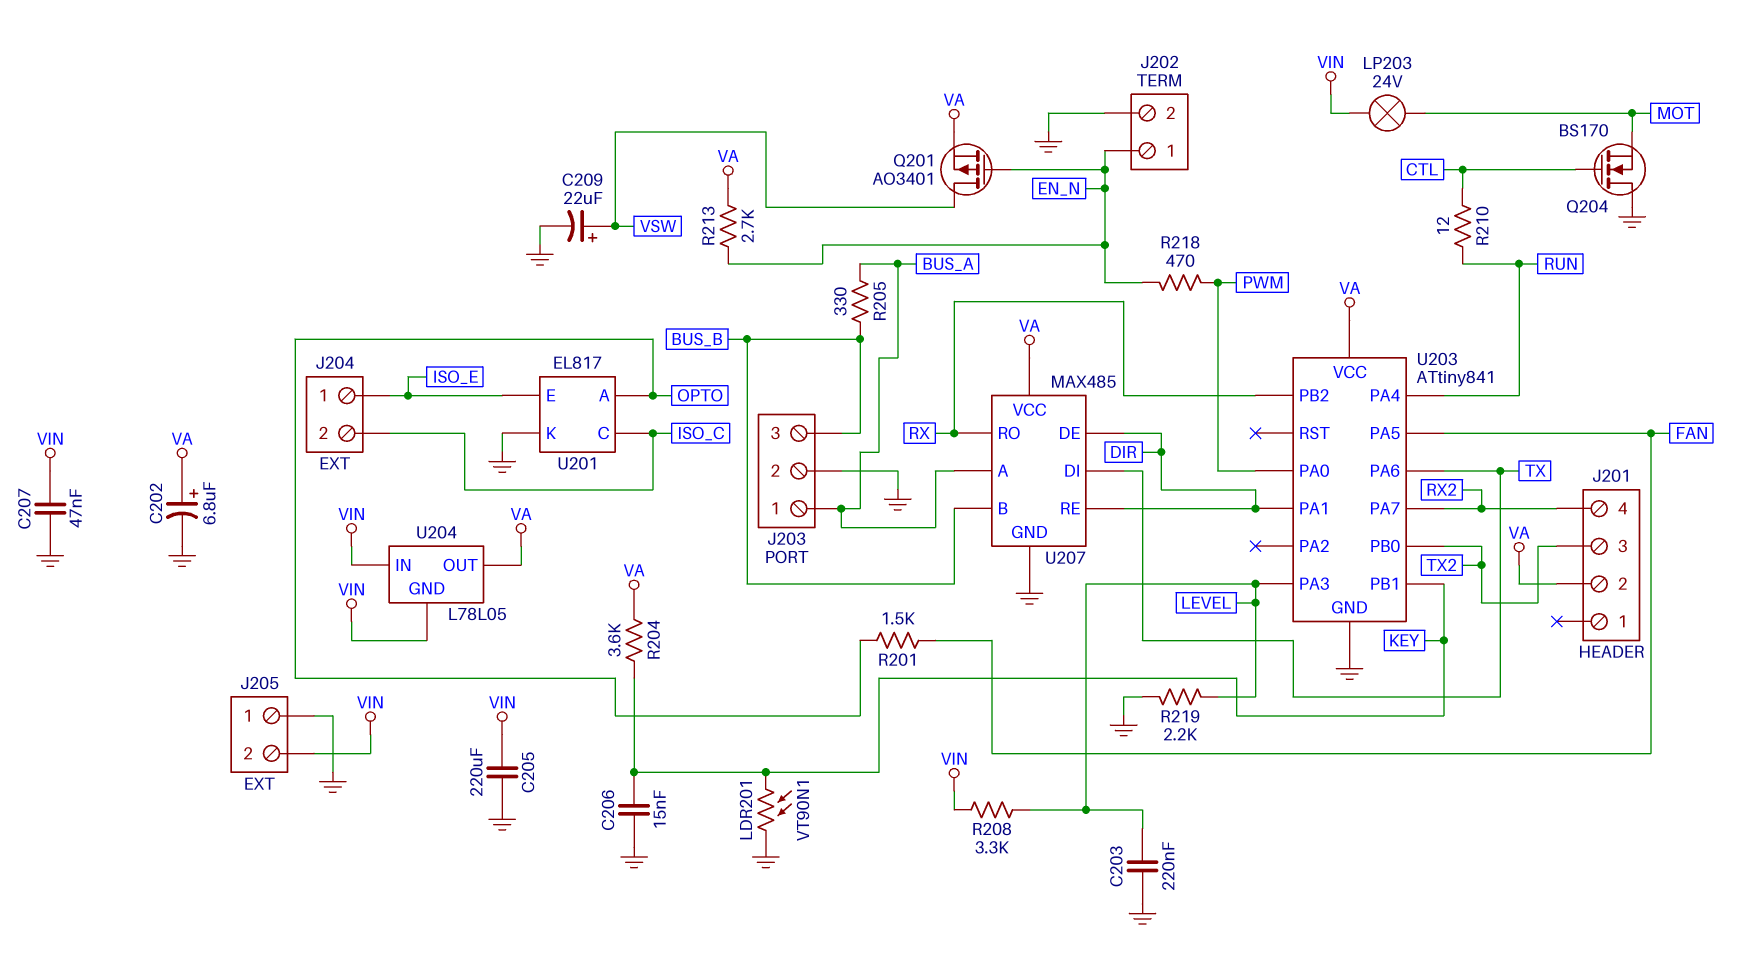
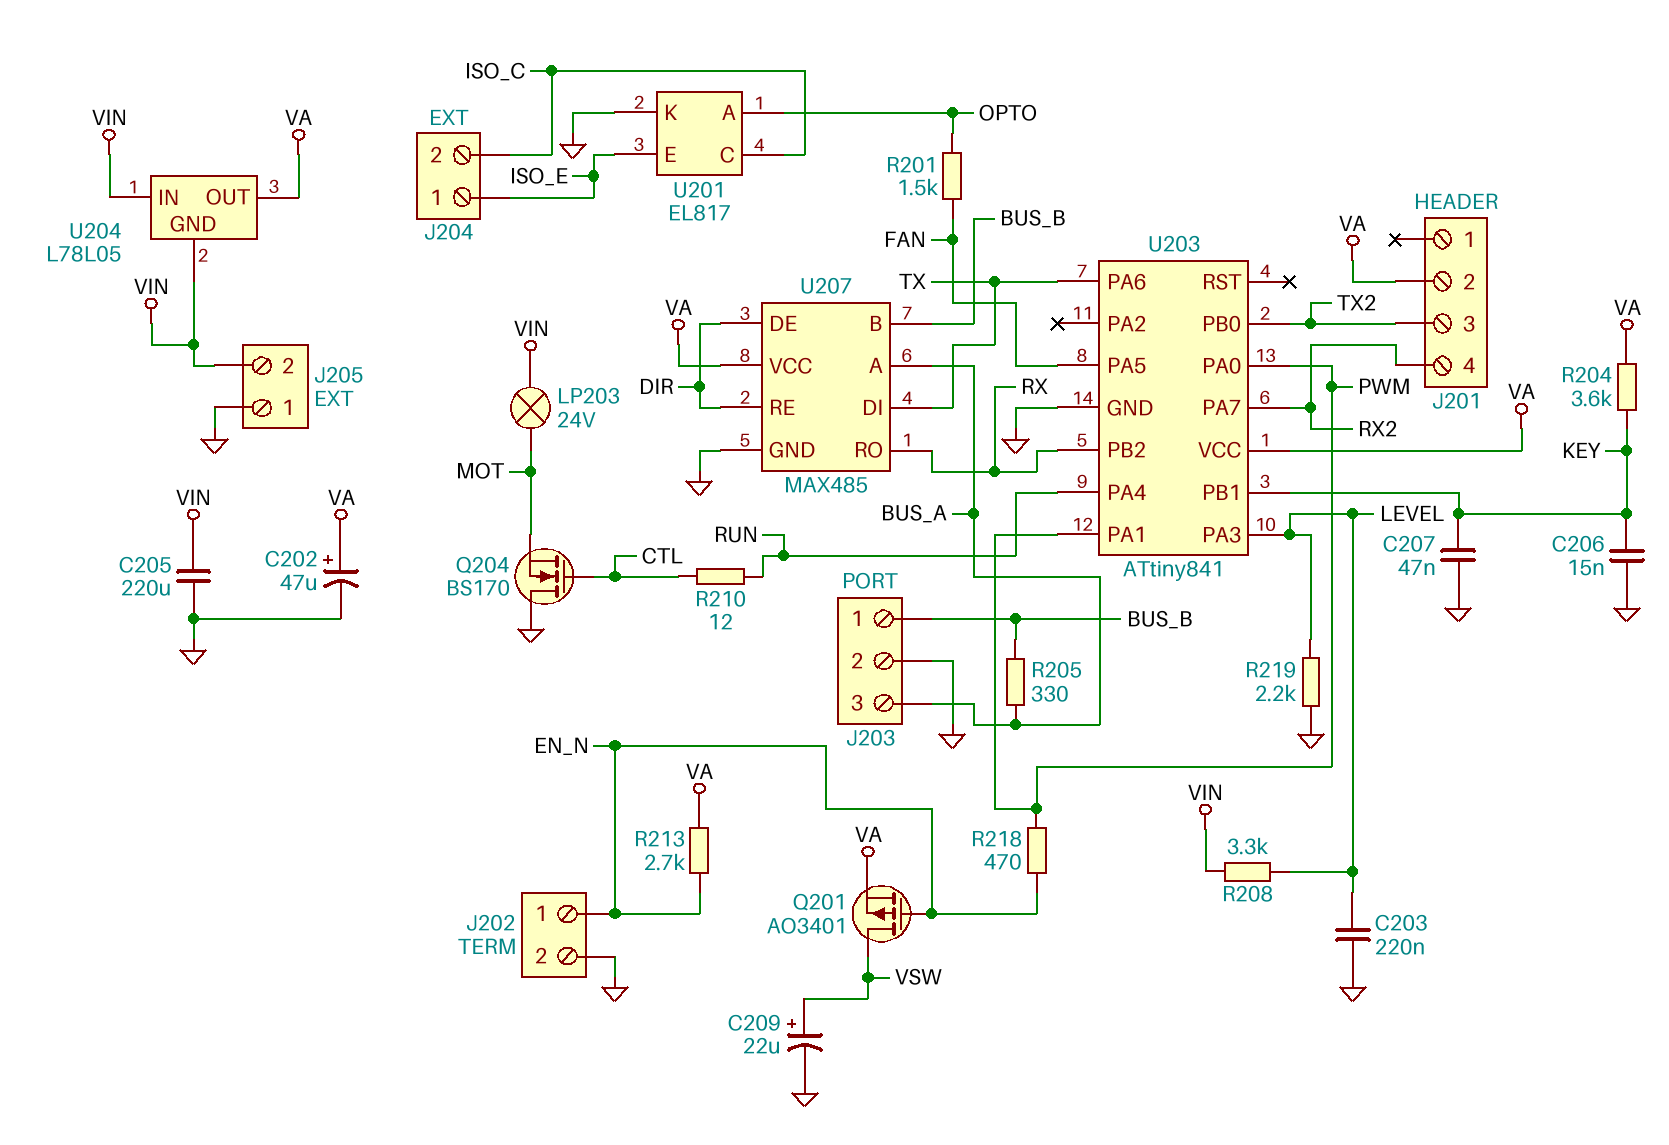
C202: 6.8uF (plus VA, minus GND) -> 47uF (plus VA, minus GND)
C207: 47nF (GND, VIN) -> 47nF (GND, KEY)
J203 pin 1: BUS_A -> BUS_B
J203 pin 3: BUS_B -> BUS_A
LDR201: VT90N1 (GND, KEY) -> none
U203 pin PA1: DIR -> PWM

